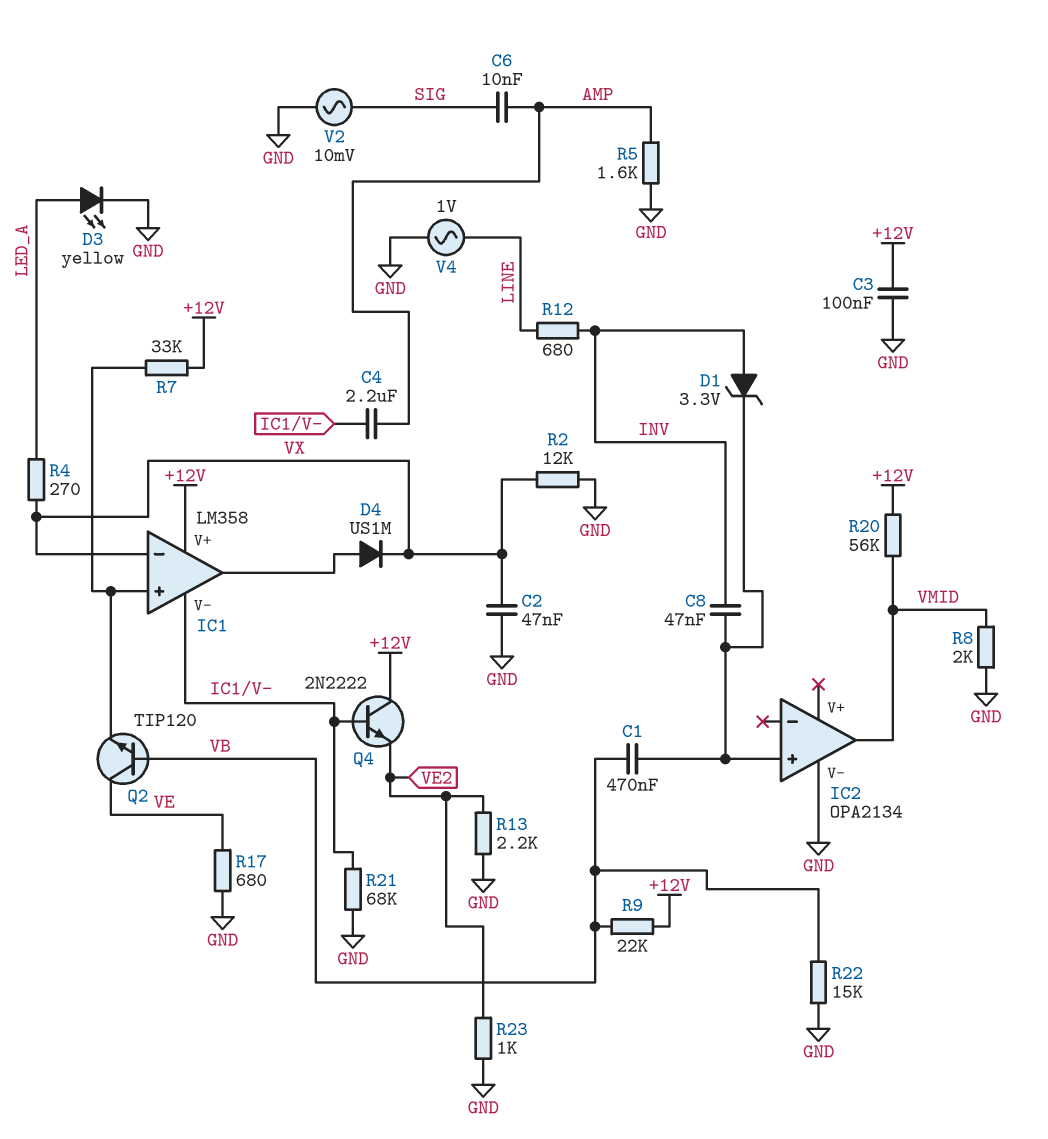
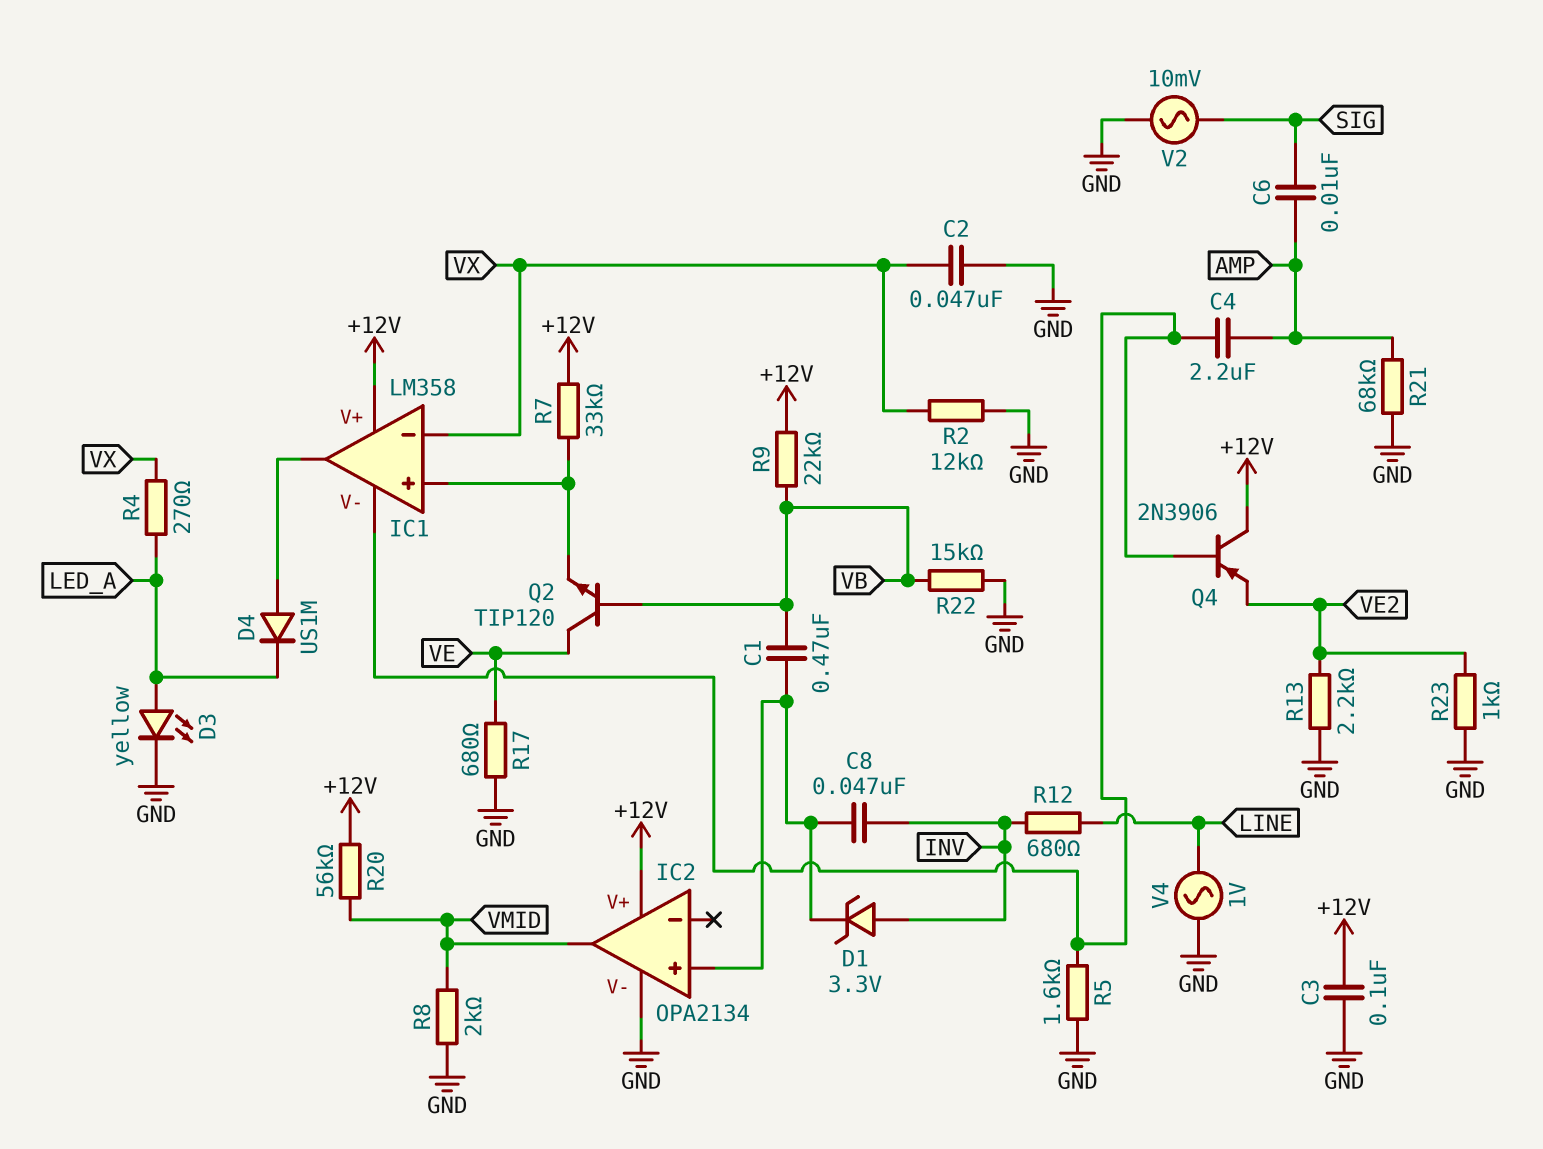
D4: diode US1M (A IC1/out, K VX) -> diode US1M (A IC1/out, K LED_A)
IC2 pin V+: none -> +12V
Q4: NPN 2N2222 (B IC1/V-, C +12V, E VE2) -> PNP 2N3906 (B IC1/V-, C +12V, E VE2)
R5: 1.6k (AMP, GND) -> 1.6k (GND, IC1/V-)
R21: 68k (GND, IC1/V-) -> 68k (AMP, GND)

